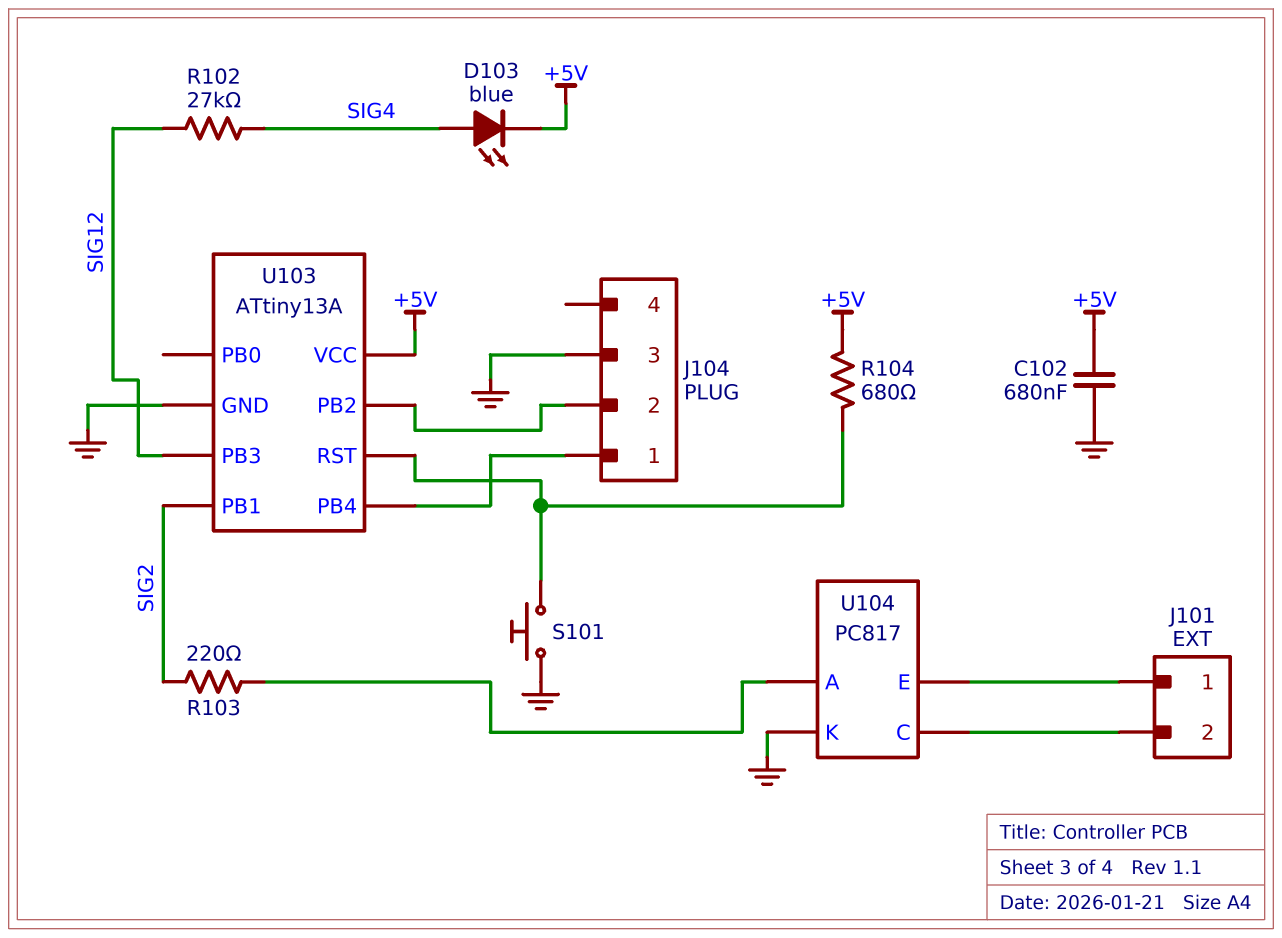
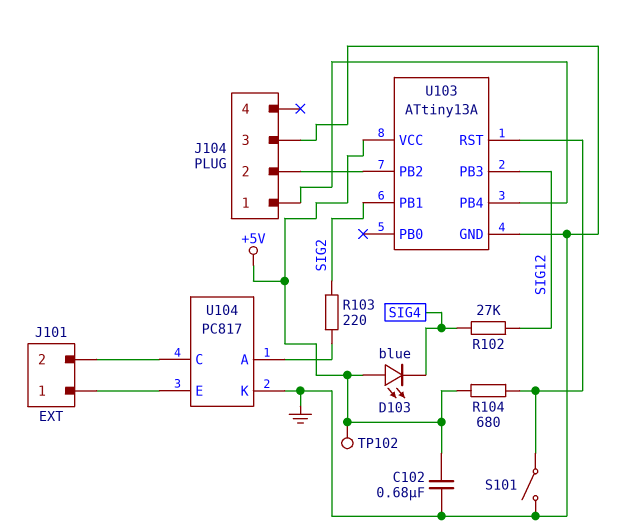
D103: LED blue (A SIG4, K +5V) -> LED blue (A +5V, K SIG4)
S101: button (GND, U103/RST) -> switch (GND, U103/RST)
TP102: none -> test point (+5V)

